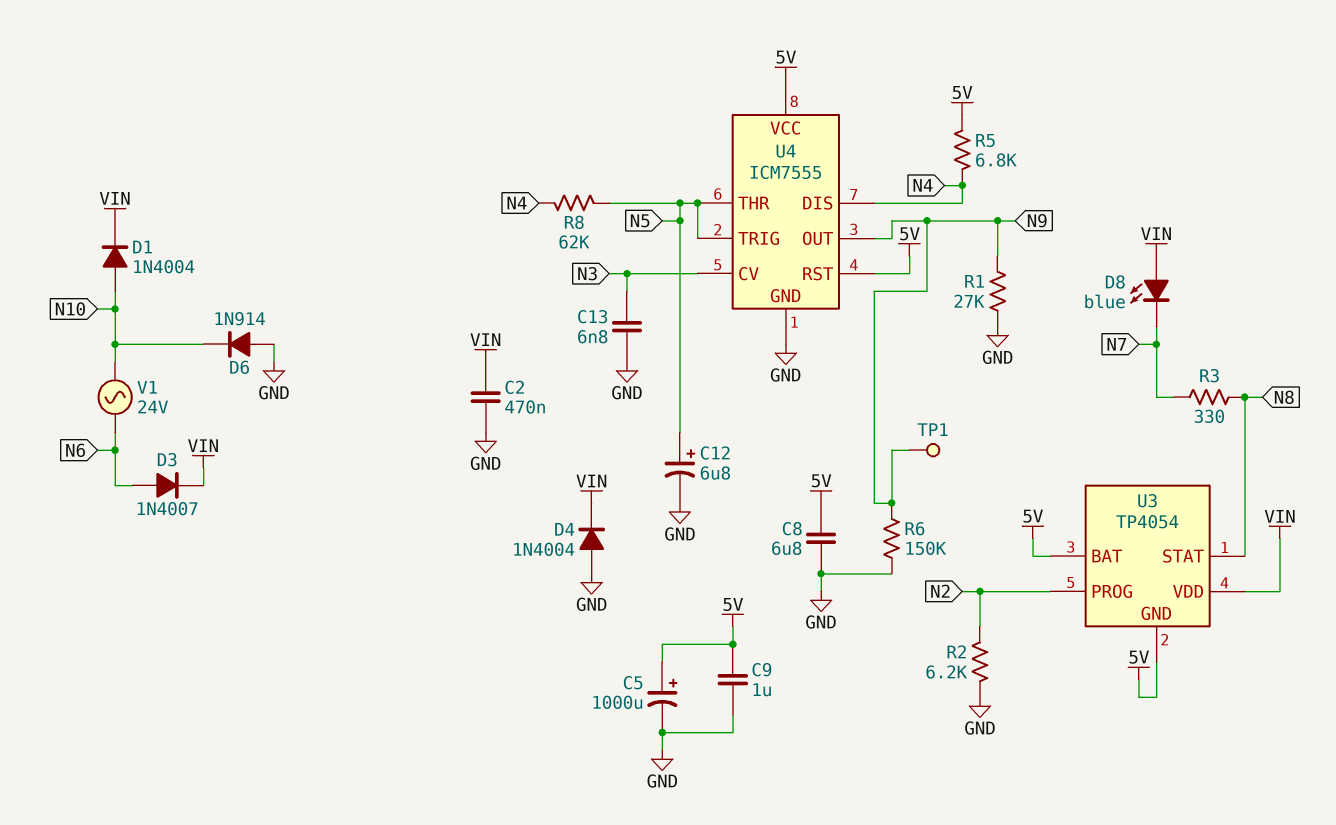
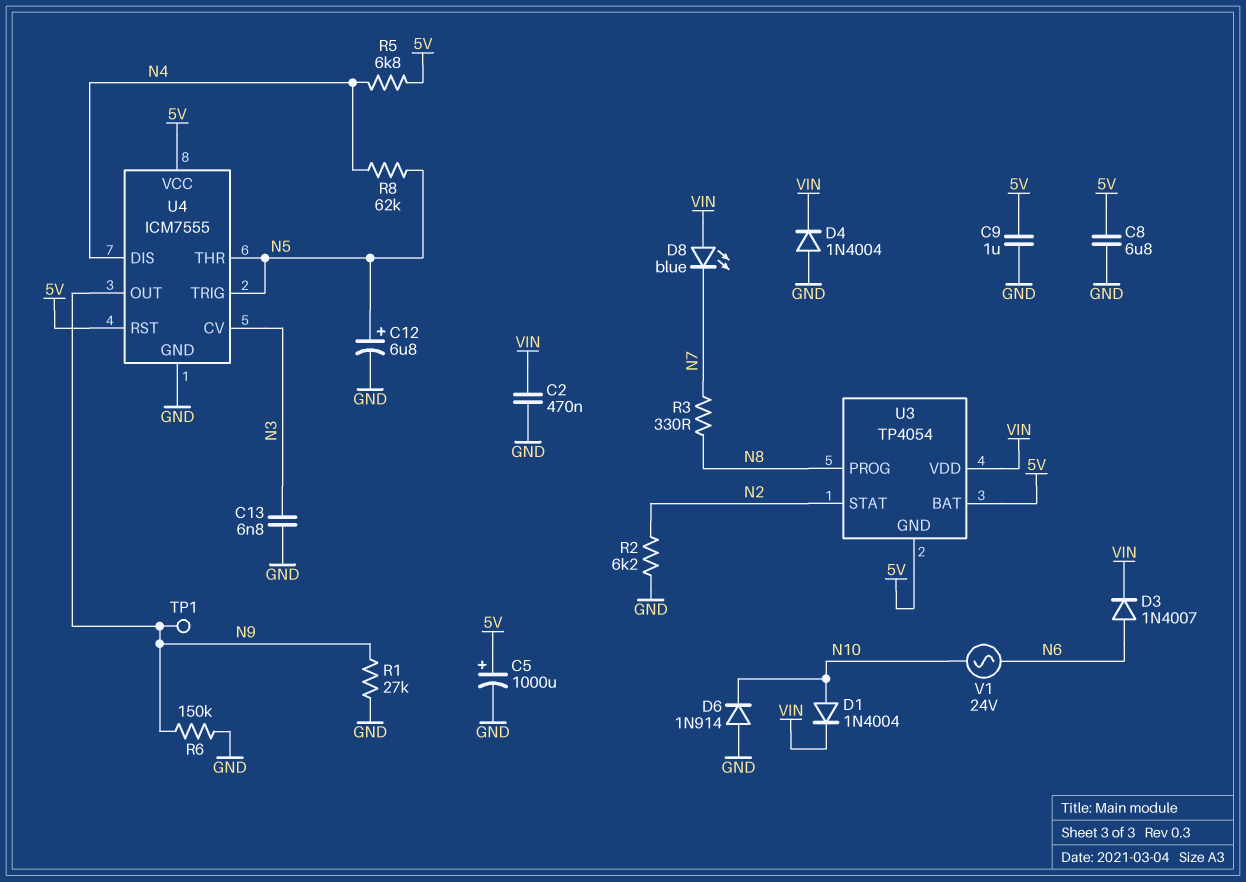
U3 pin PROG: N2 -> N8
U3 pin STAT: N8 -> N2

